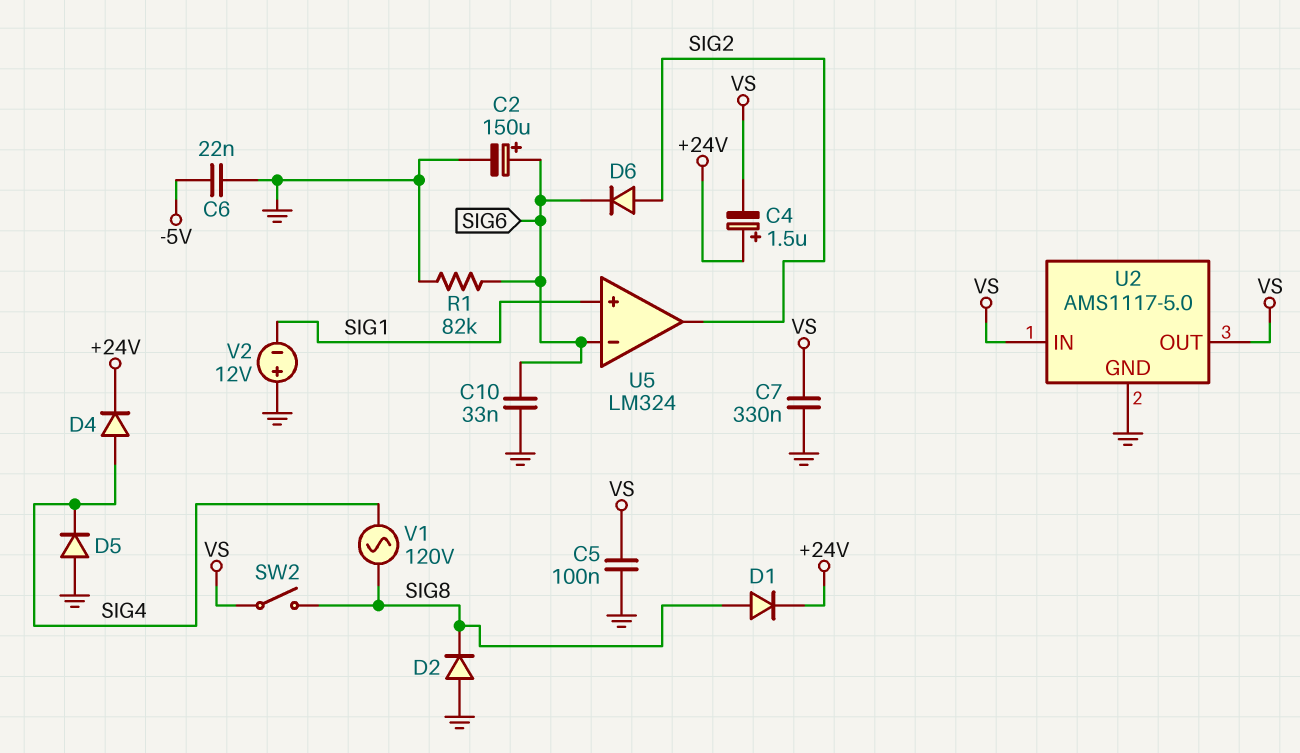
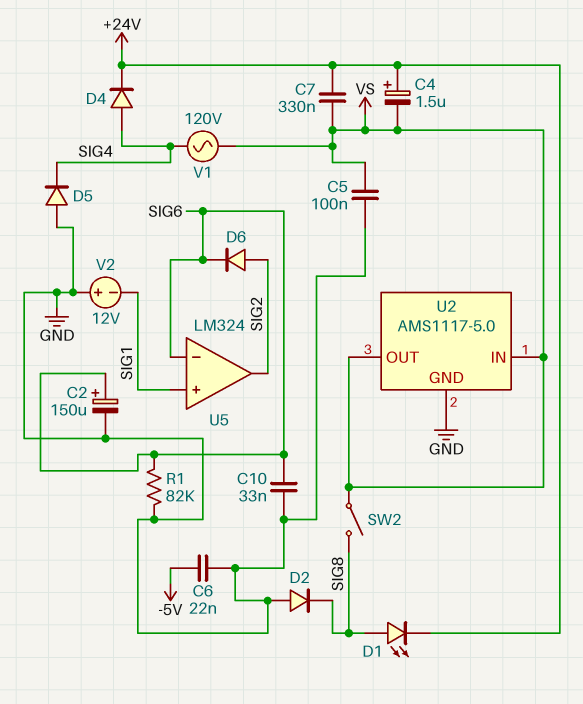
C7: 330nF (GND, VS) -> 330nF (+24V, VS)
D1: diode (A SIG8, K +24V) -> LED (A SIG8, K +24V)
V1: AC 120V (SIG4, SIG8) -> AC 120V (SIG4, VS)

